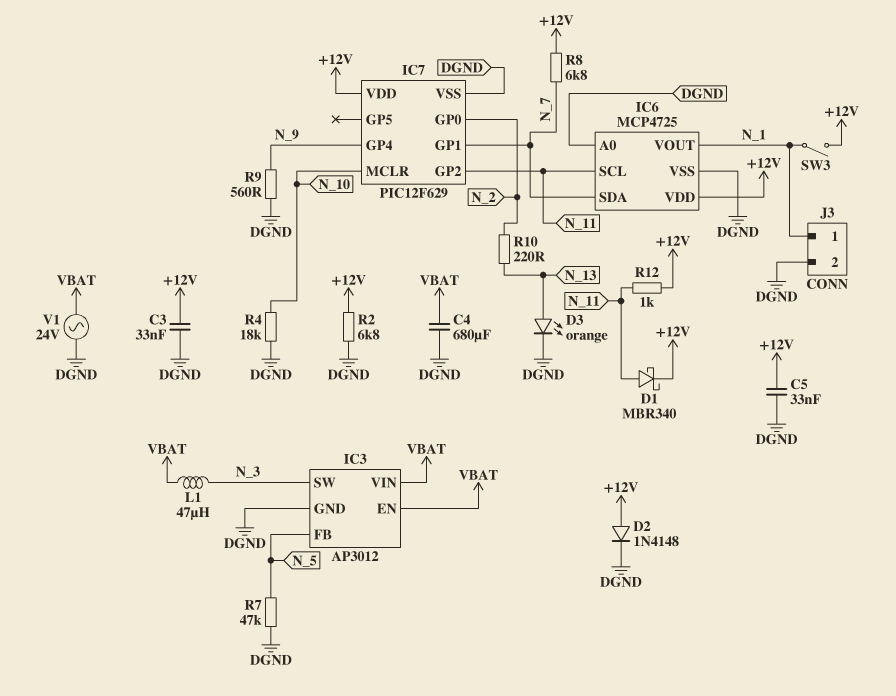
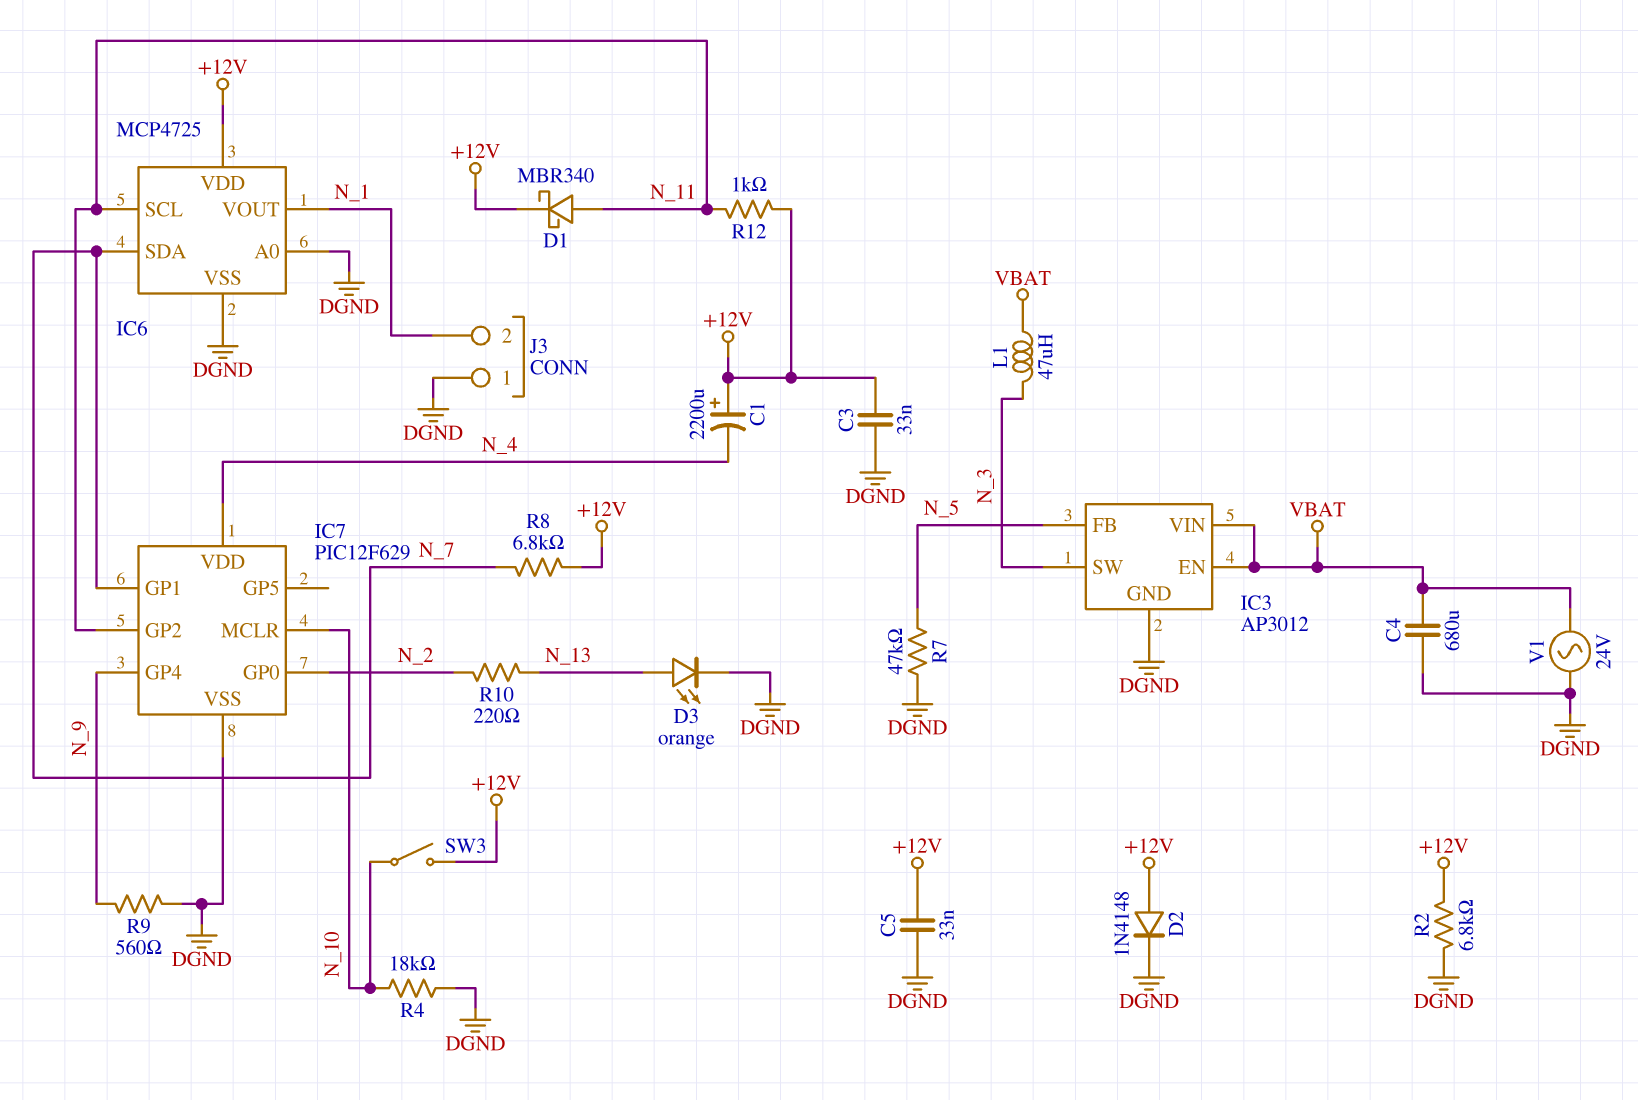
C1: none -> 2200uF (plus +12V, minus N_4)
IC7 pin VDD: +12V -> N_4
J3 pin 1: N_1 -> DGND
J3 pin 2: DGND -> N_1
SW3: switch (+12V, N_1) -> switch (+12V, N_10)

